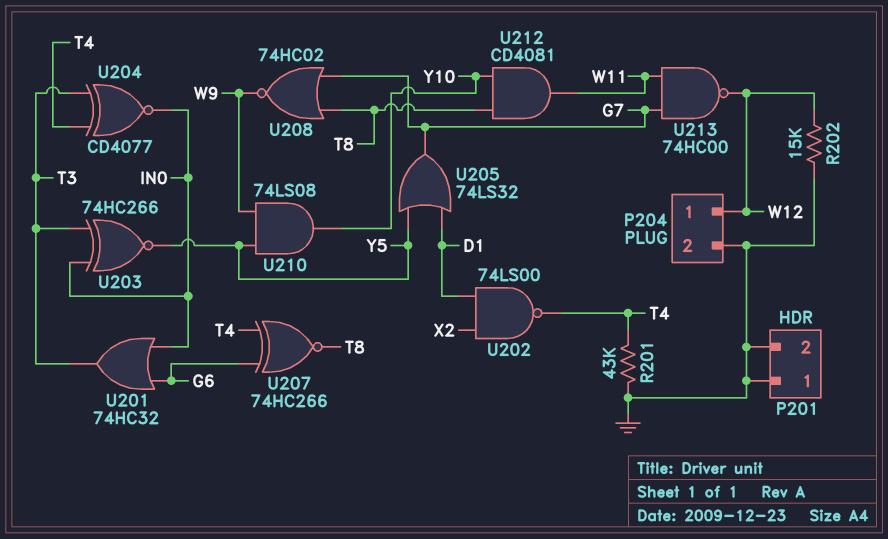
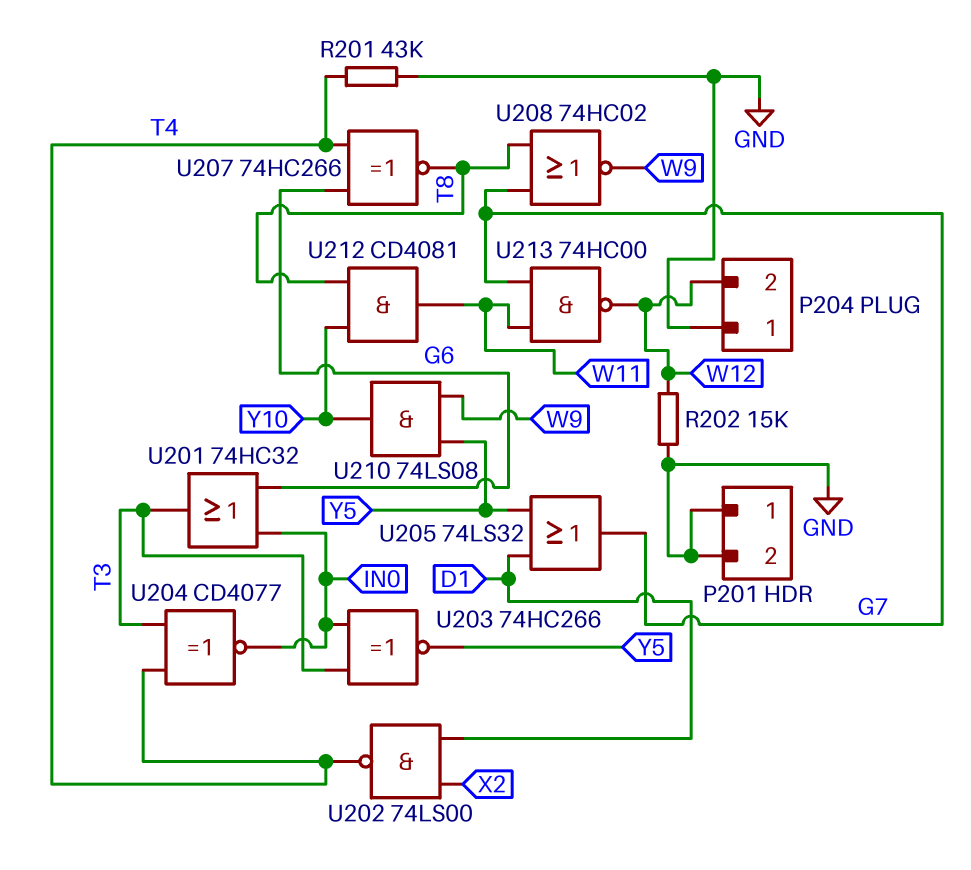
P204 pin 1: W12 -> GND
P204 pin 2: GND -> W12

